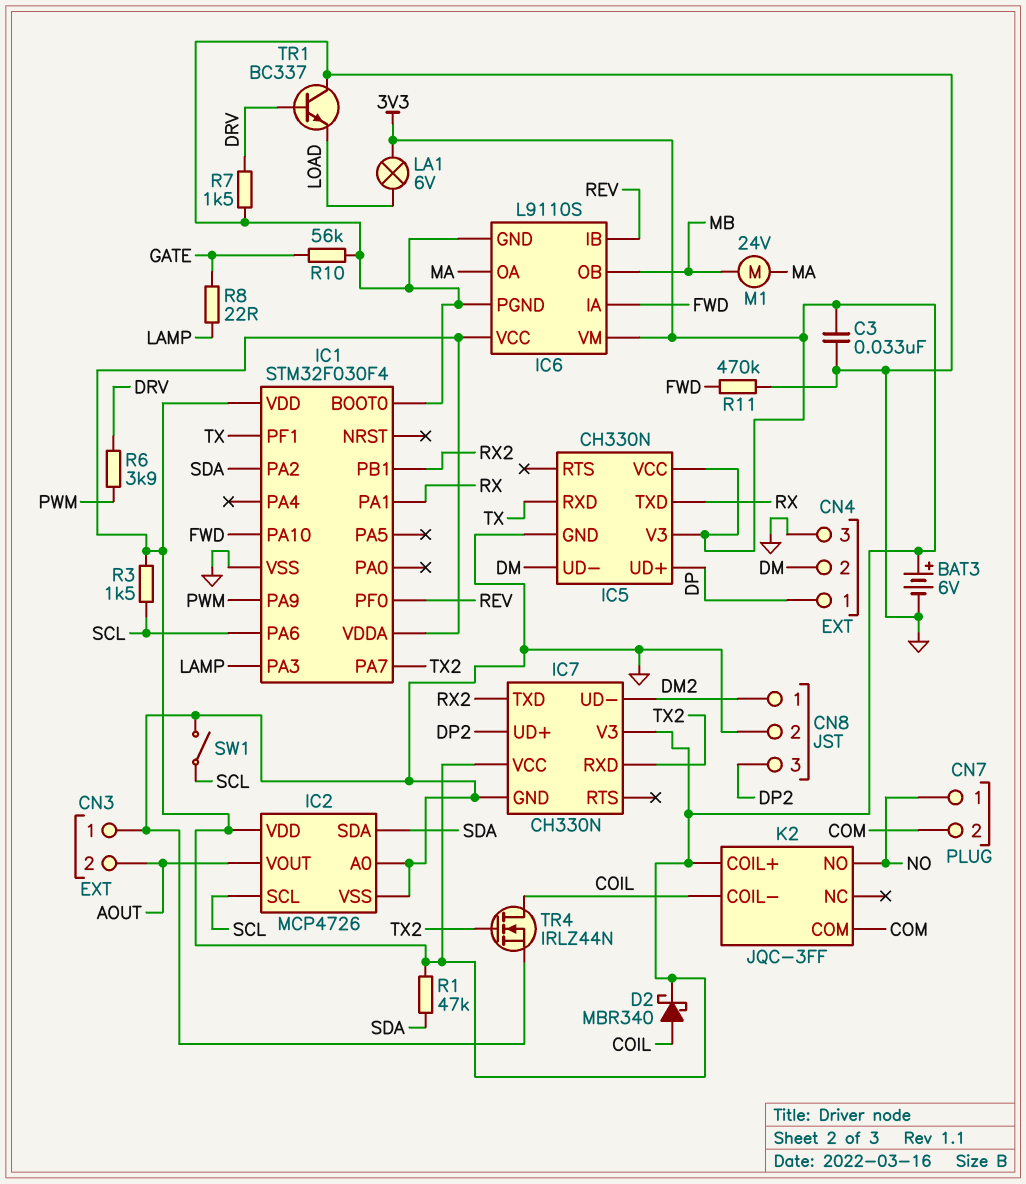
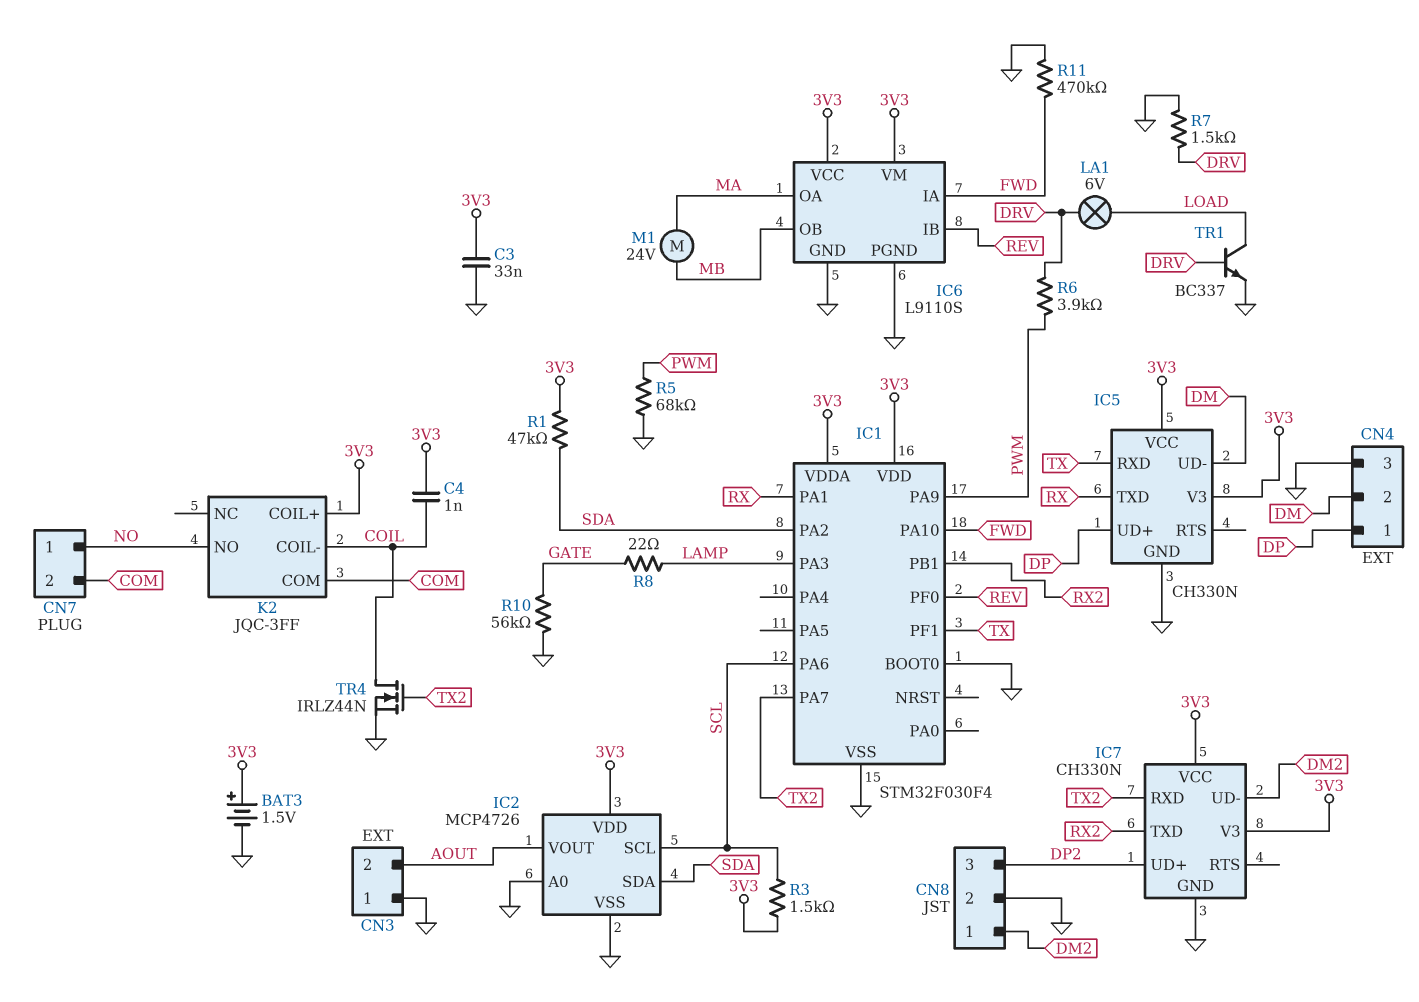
BAT3: 6V (plus 3V3, minus GND) -> 1.5V (plus 3V3, minus GND)
C4: none -> 1nF (3V3, COIL)
D2: schottky MBR340 (A COIL, K 3V3) -> none
LA1: lamp 6V (3V3, LOAD) -> lamp 6V (DRV, LOAD)
R5: none -> 68k (GND, PWM)
SW1: switch (GND, SCL) -> none
TR1: NPN BC337 (B DRV, C GND, E LOAD) -> NPN BC337 (B DRV, C LOAD, E GND)

